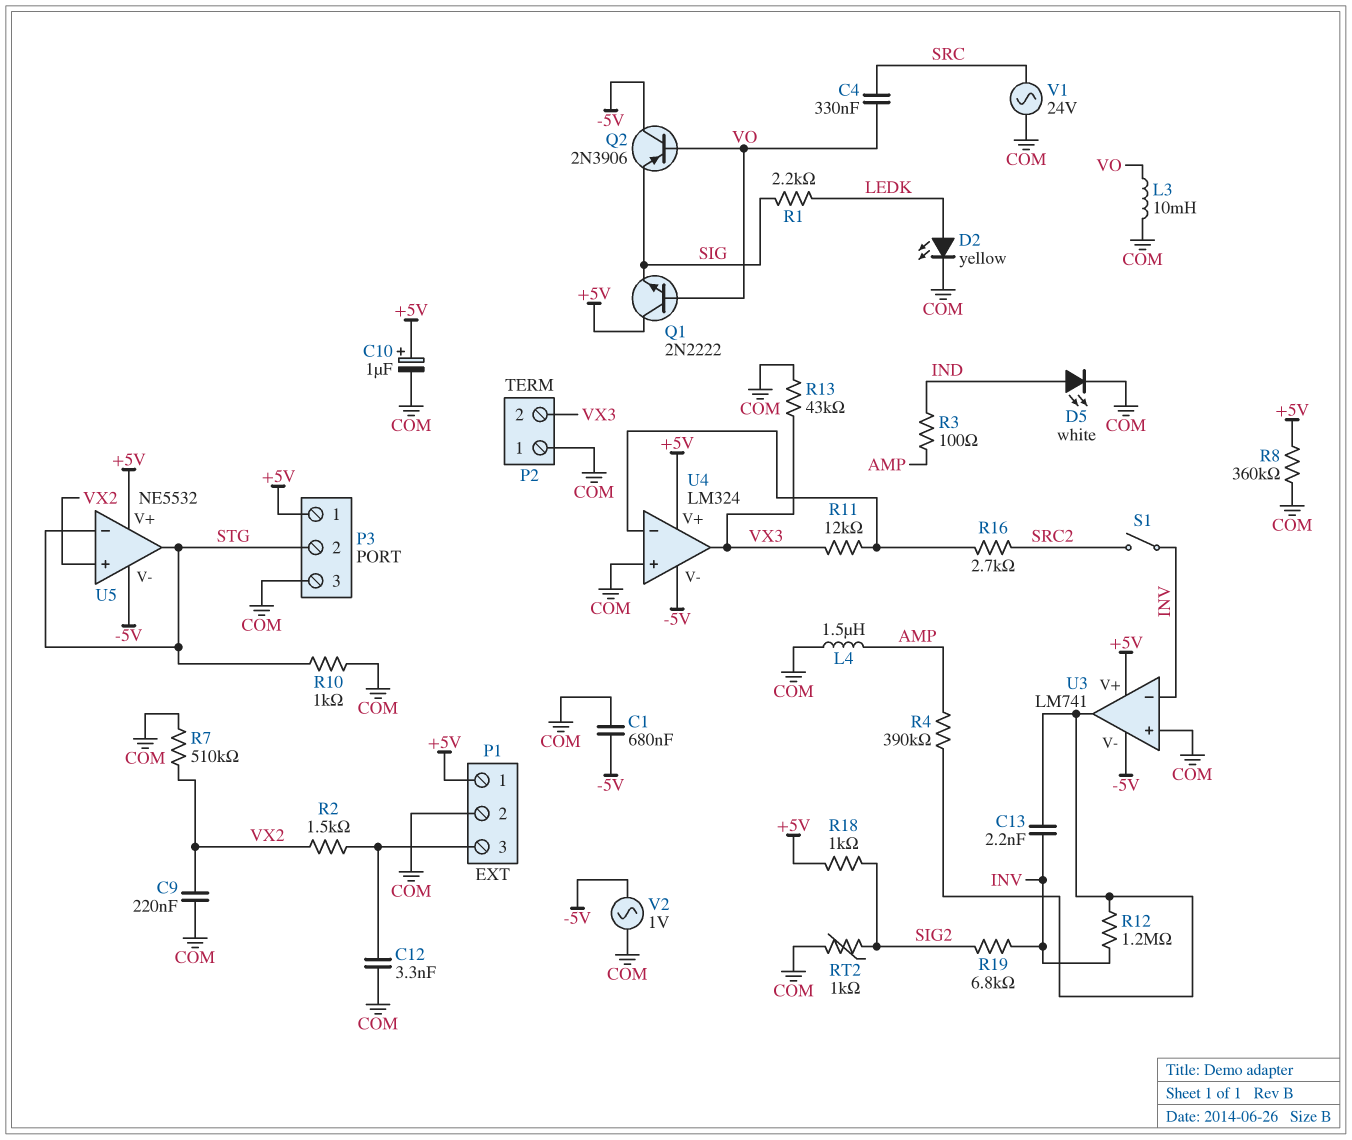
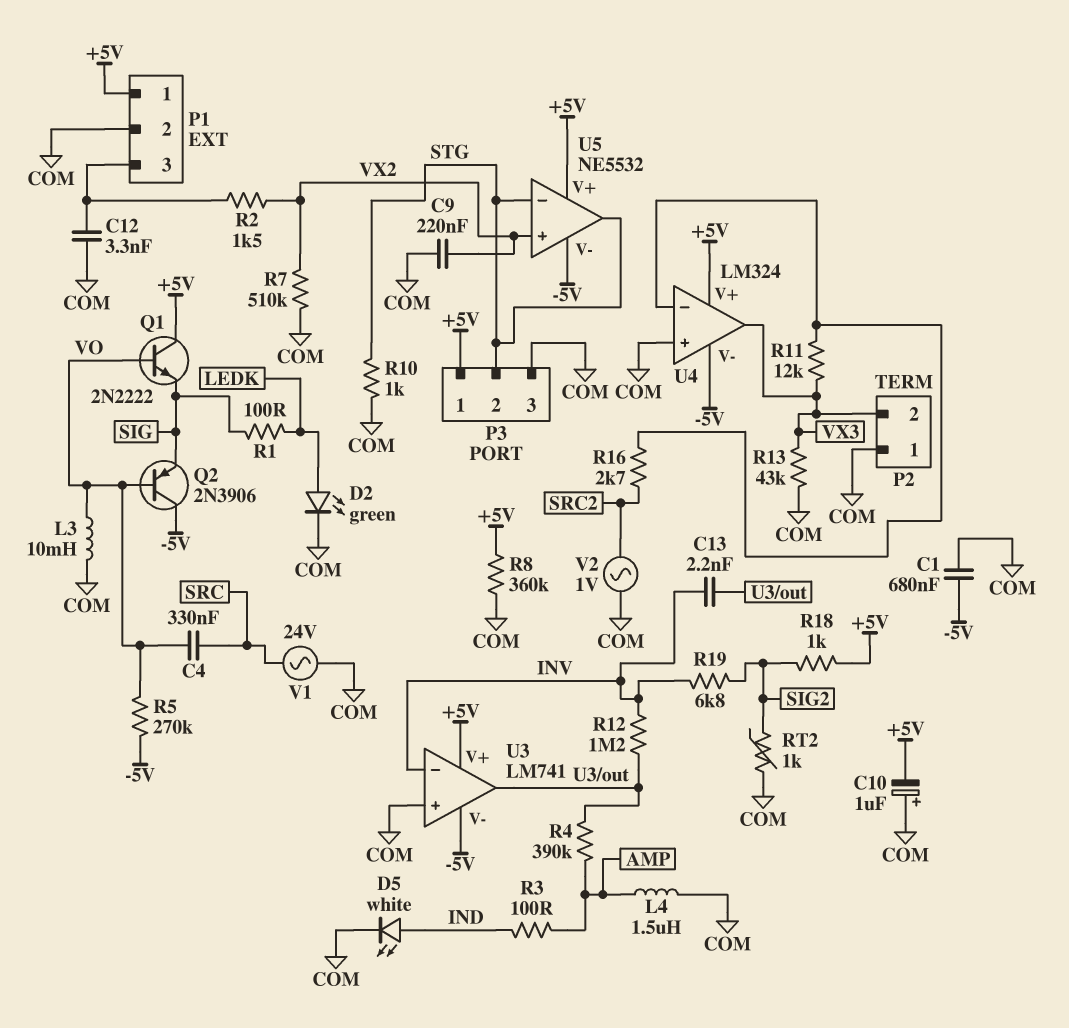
C10: 1uF (plus +5V, minus COM) -> 1uF (plus COM, minus +5V)
D2: LED yellow (A LEDK, K COM) -> LED green (A LEDK, K COM)
R1: 2.2k (LEDK, SIG) -> 100 (LEDK, SIG)
R5: none -> 270k (-5V, VO)
S1: switch (INV, SRC2) -> none
V2: AC 1V (-5V, COM) -> AC 1V (COM, SRC2)

